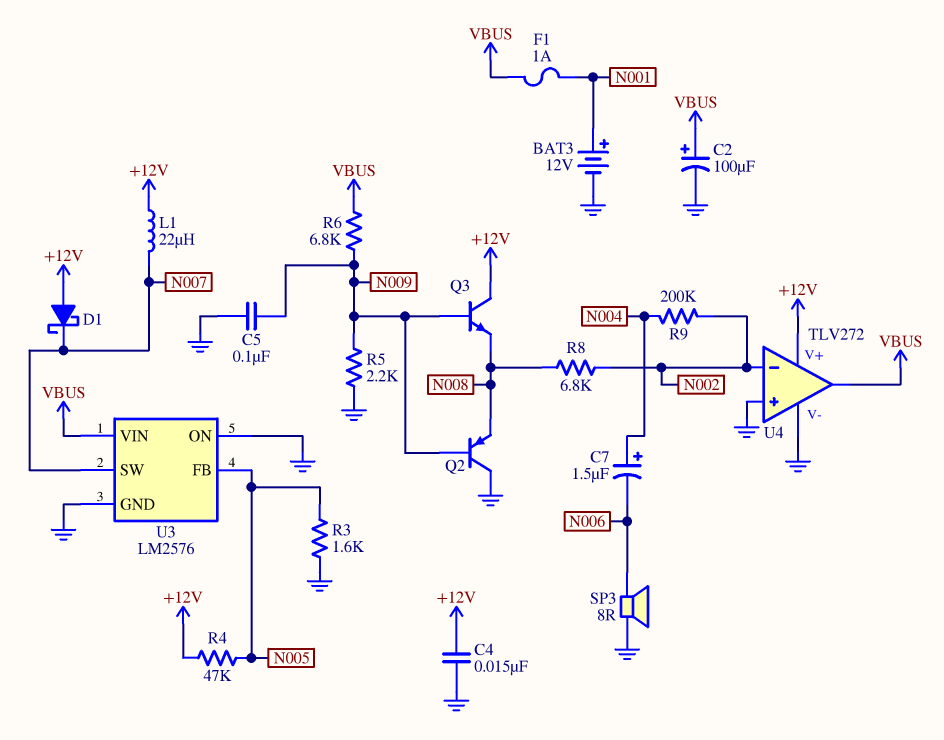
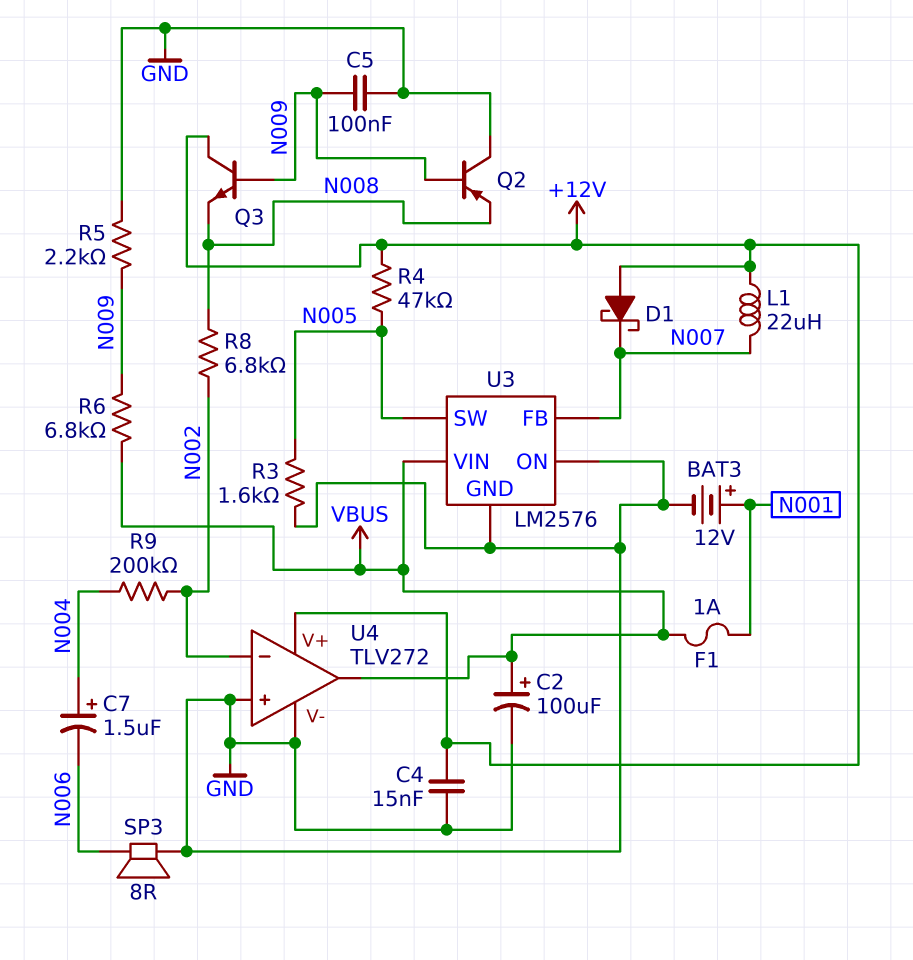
U3 pin FB: N005 -> N007
U3 pin SW: N007 -> N005

